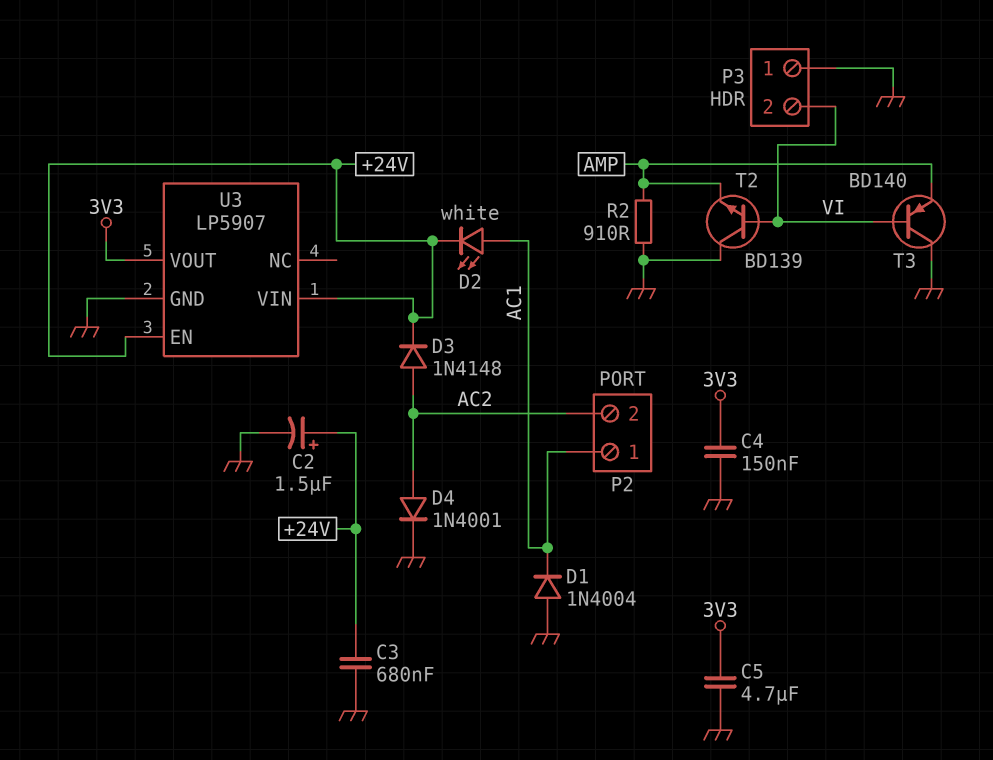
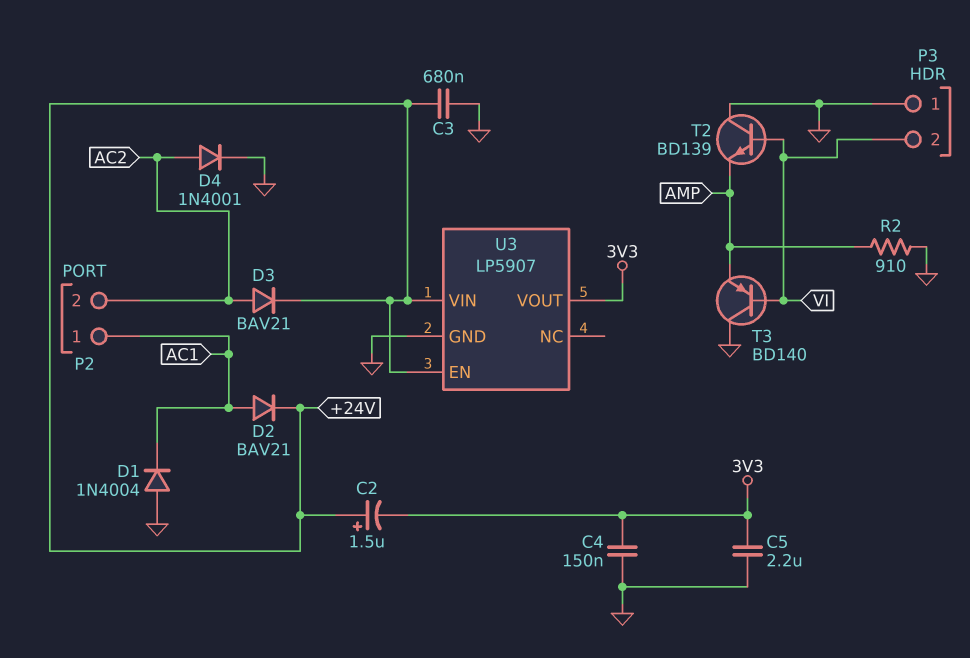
C2: 1.5uF (plus +24V, minus GND) -> 1.5uF (plus +24V, minus 3V3)
C5: 4.7uF (3V3, GND) -> 2.2uF (3V3, GND)
D2: LED white (A AC1, K +24V) -> diode BAV21 (A AC1, K +24V)
D3: diode 1N4148 (A AC2, K +24V) -> diode BAV21 (A AC2, K +24V)

